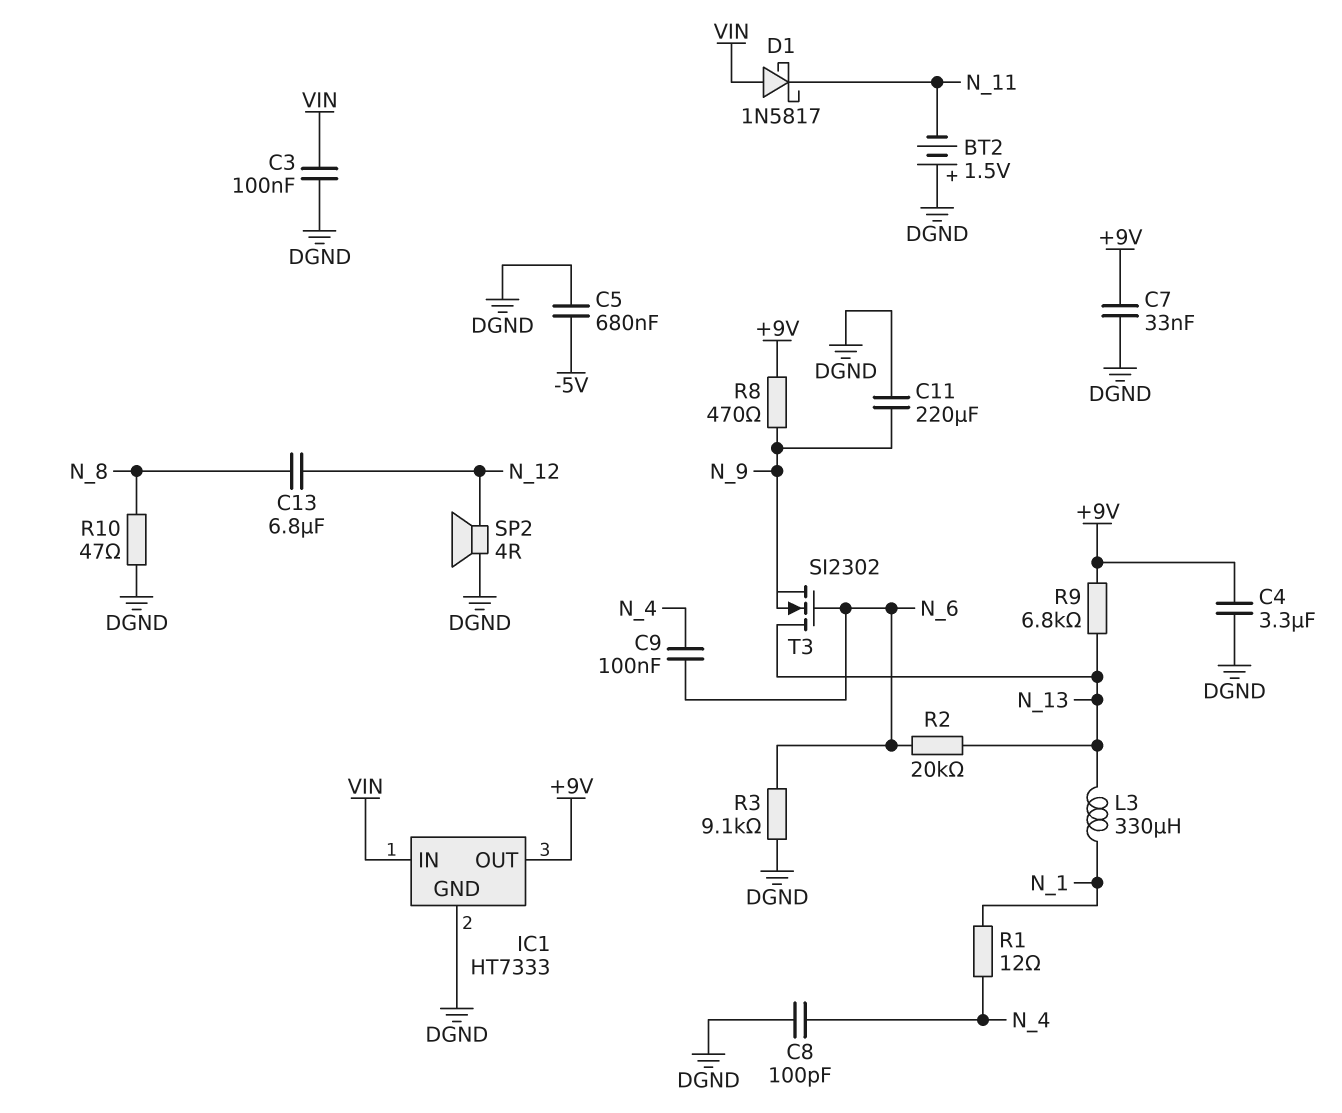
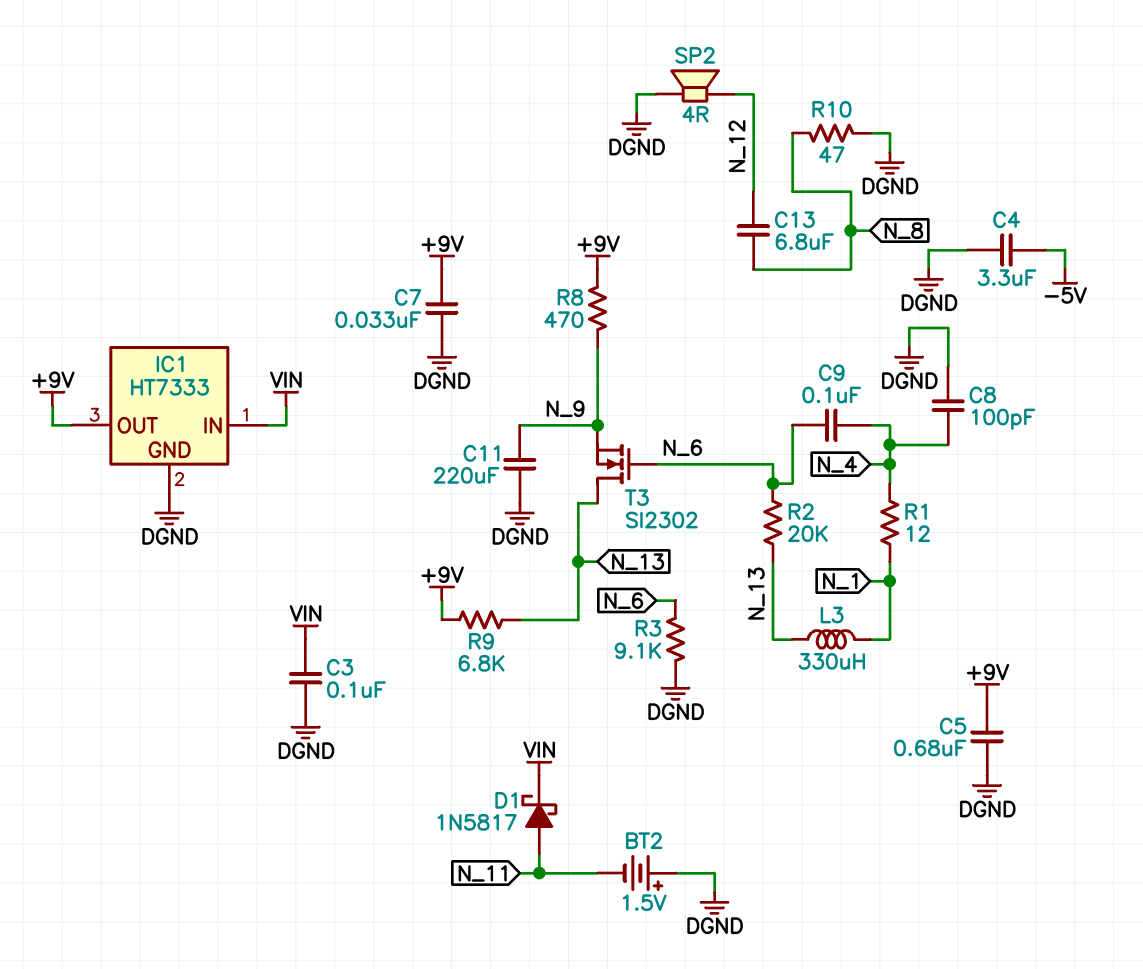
C4: 3.3uF (+9V, DGND) -> 3.3uF (-5V, DGND)
C5: 680nF (-5V, DGND) -> 680nF (+9V, DGND)
D1: schottky 1N5817 (A VIN, K N_11) -> schottky 1N5817 (A N_11, K VIN)

